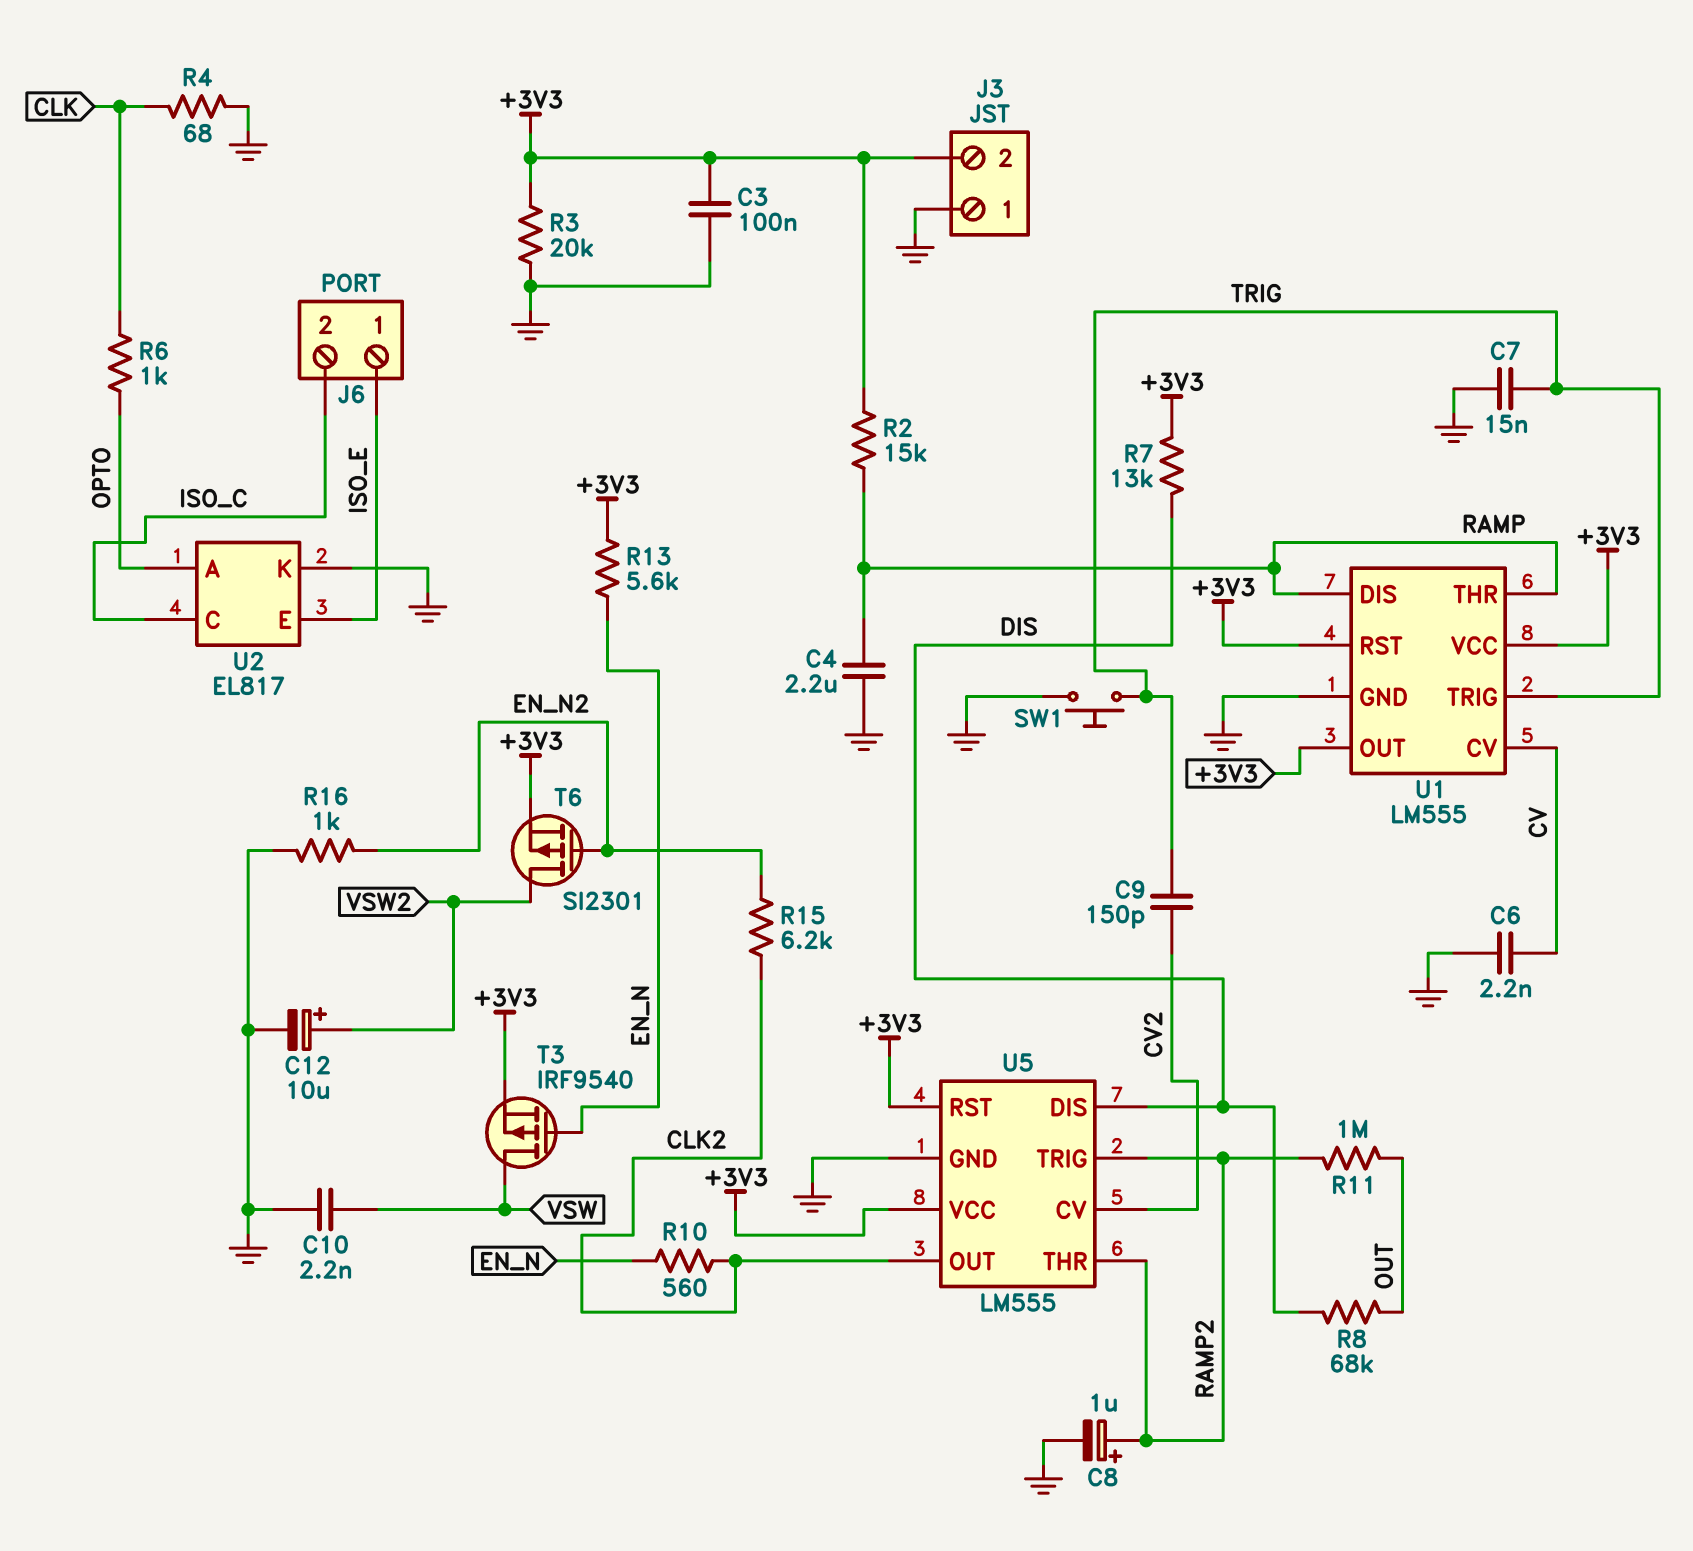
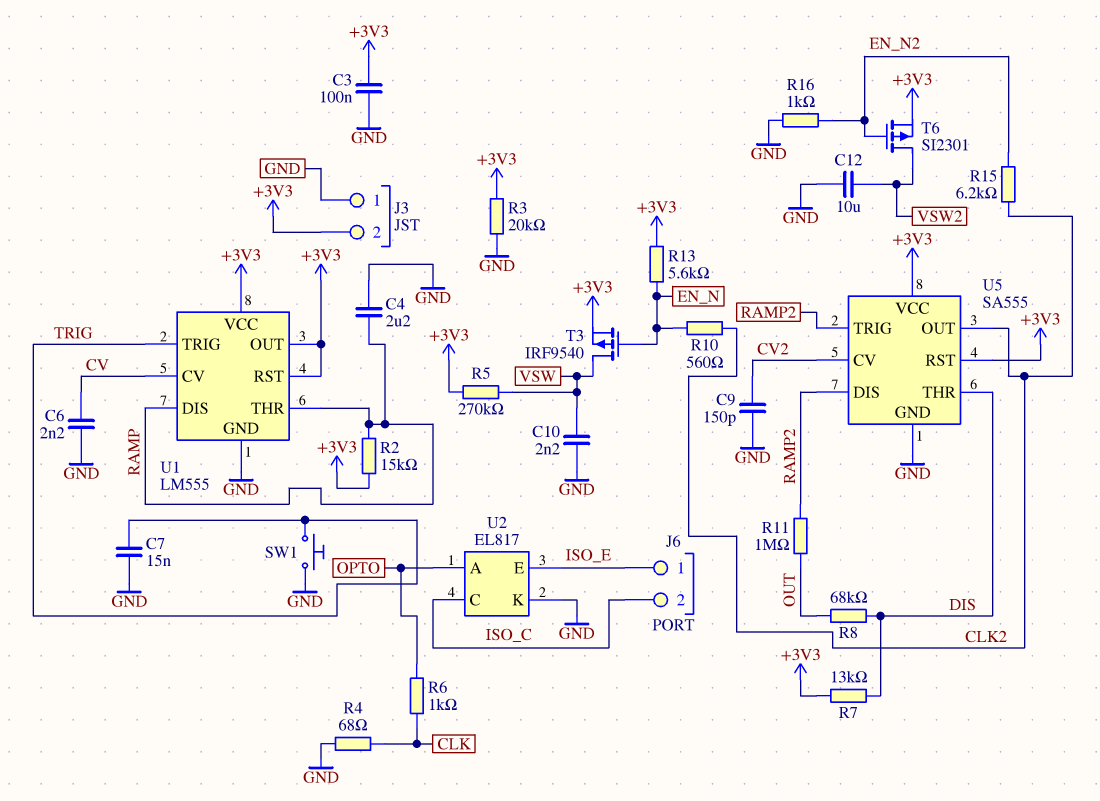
C8: 1uF (plus RAMP2, minus GND) -> none
C9: 150pF (CV2, TRIG) -> 150pF (CV2, GND)
C12: 10uF (plus VSW2, minus GND) -> 10uF (GND, VSW2)
R5: none -> 270k (+3V3, VSW)
U5: LM555 -> SA555
U5 pin DIS: DIS -> RAMP2
U5 pin THR: RAMP2 -> DIS

